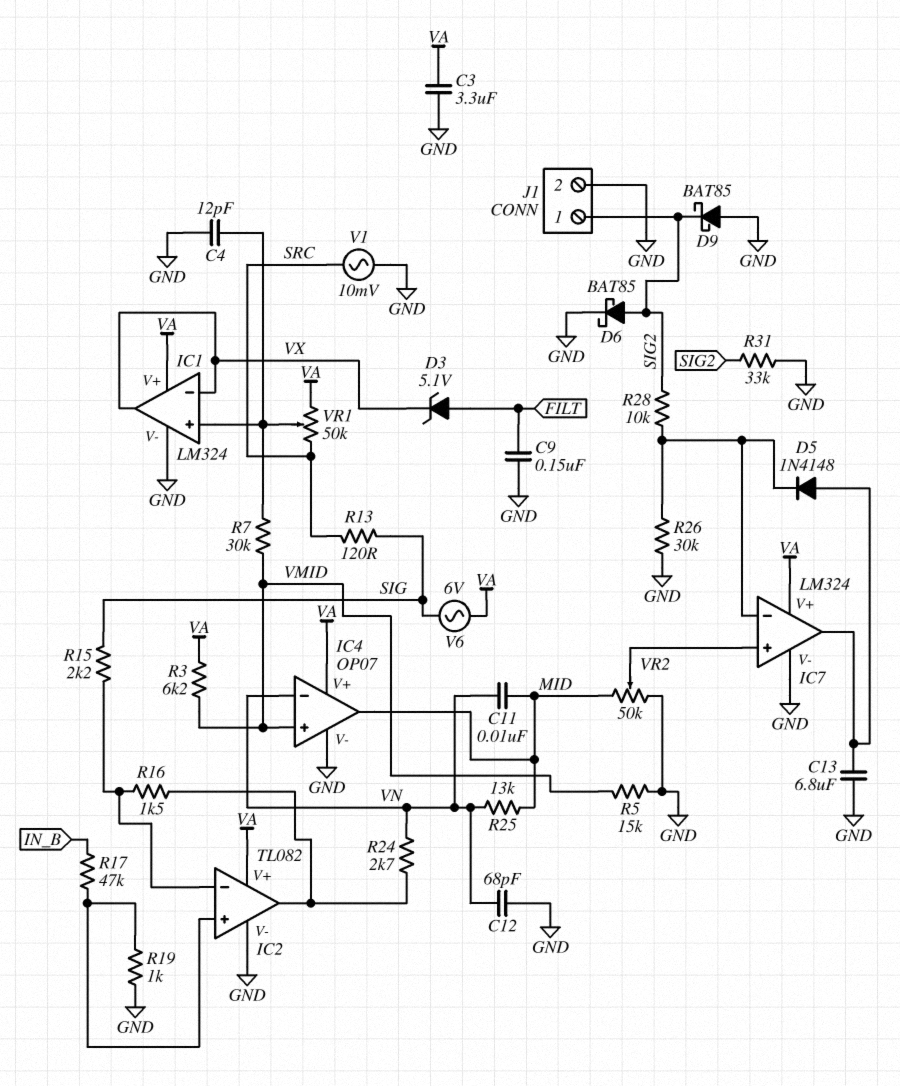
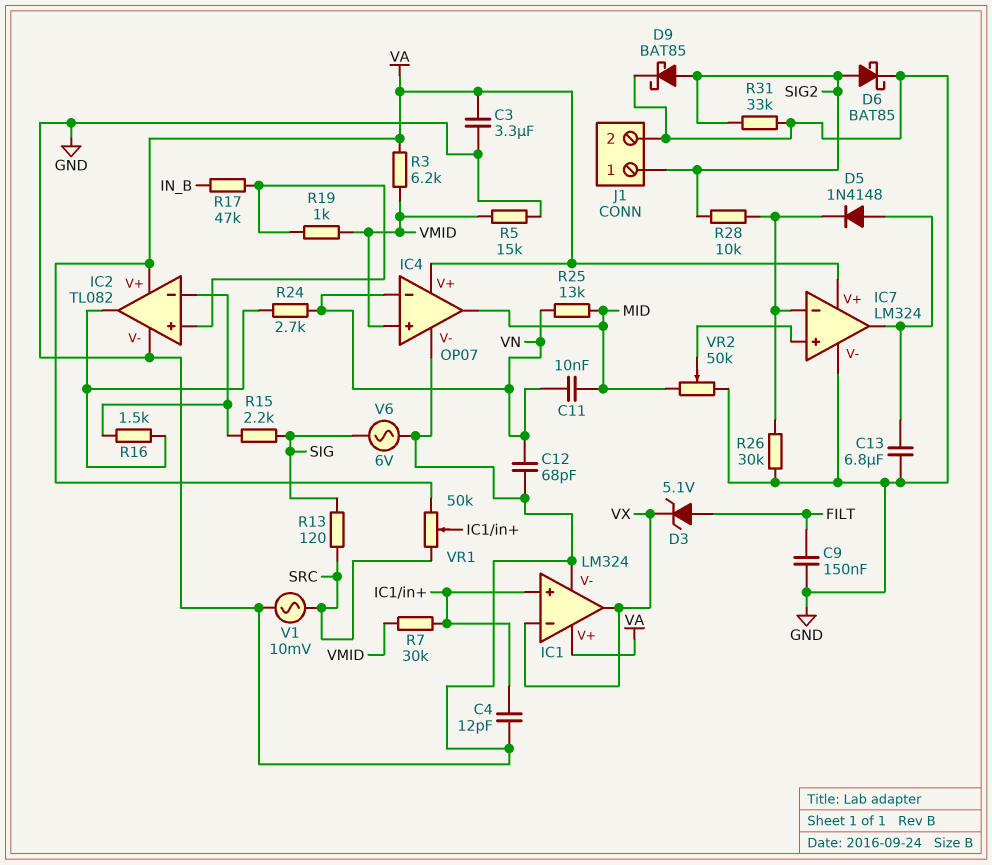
D9: schottky BAT85 (A GND, K SIG2) -> schottky BAT85 (A SIG2, K GND)
R19: 1k (GND, IC2/in+) -> 1k (IC2/in+, VMID)
V6: AC 6V (SIG, VA) -> AC 6V (GND, SIG)

